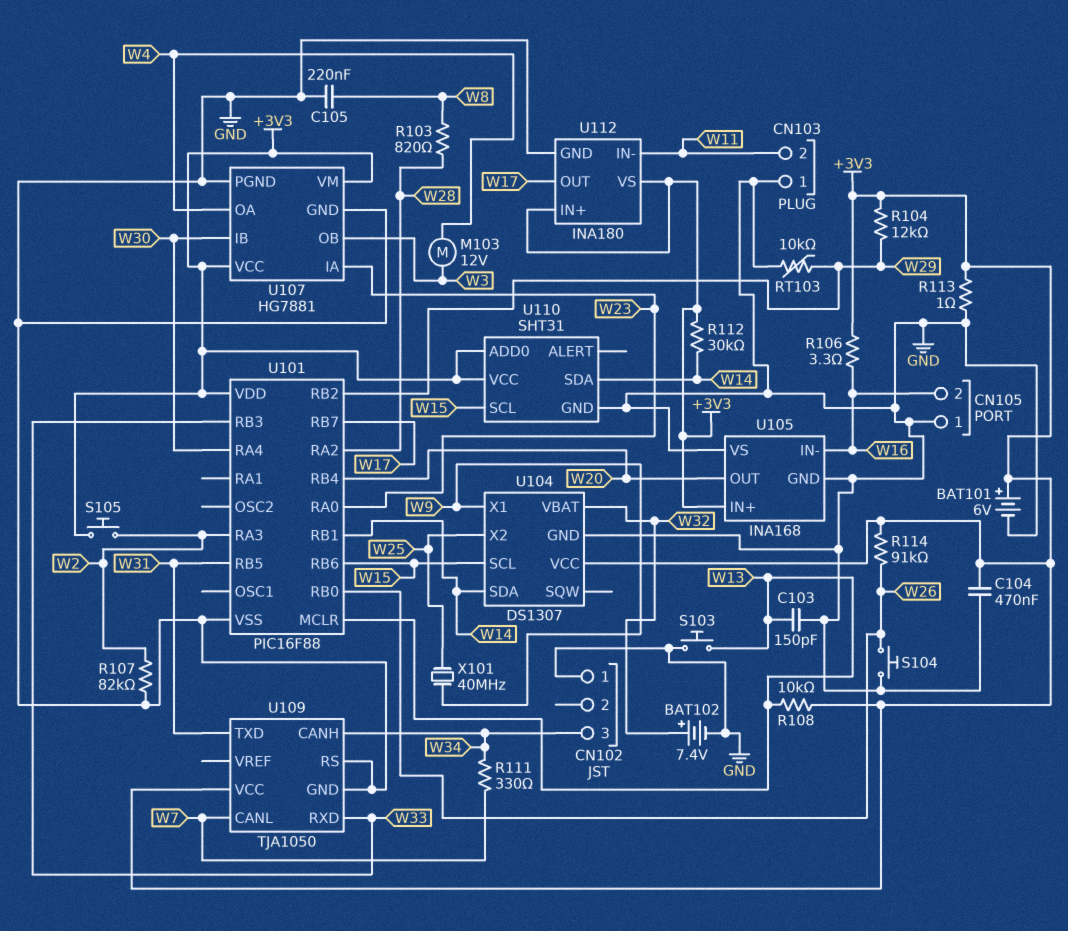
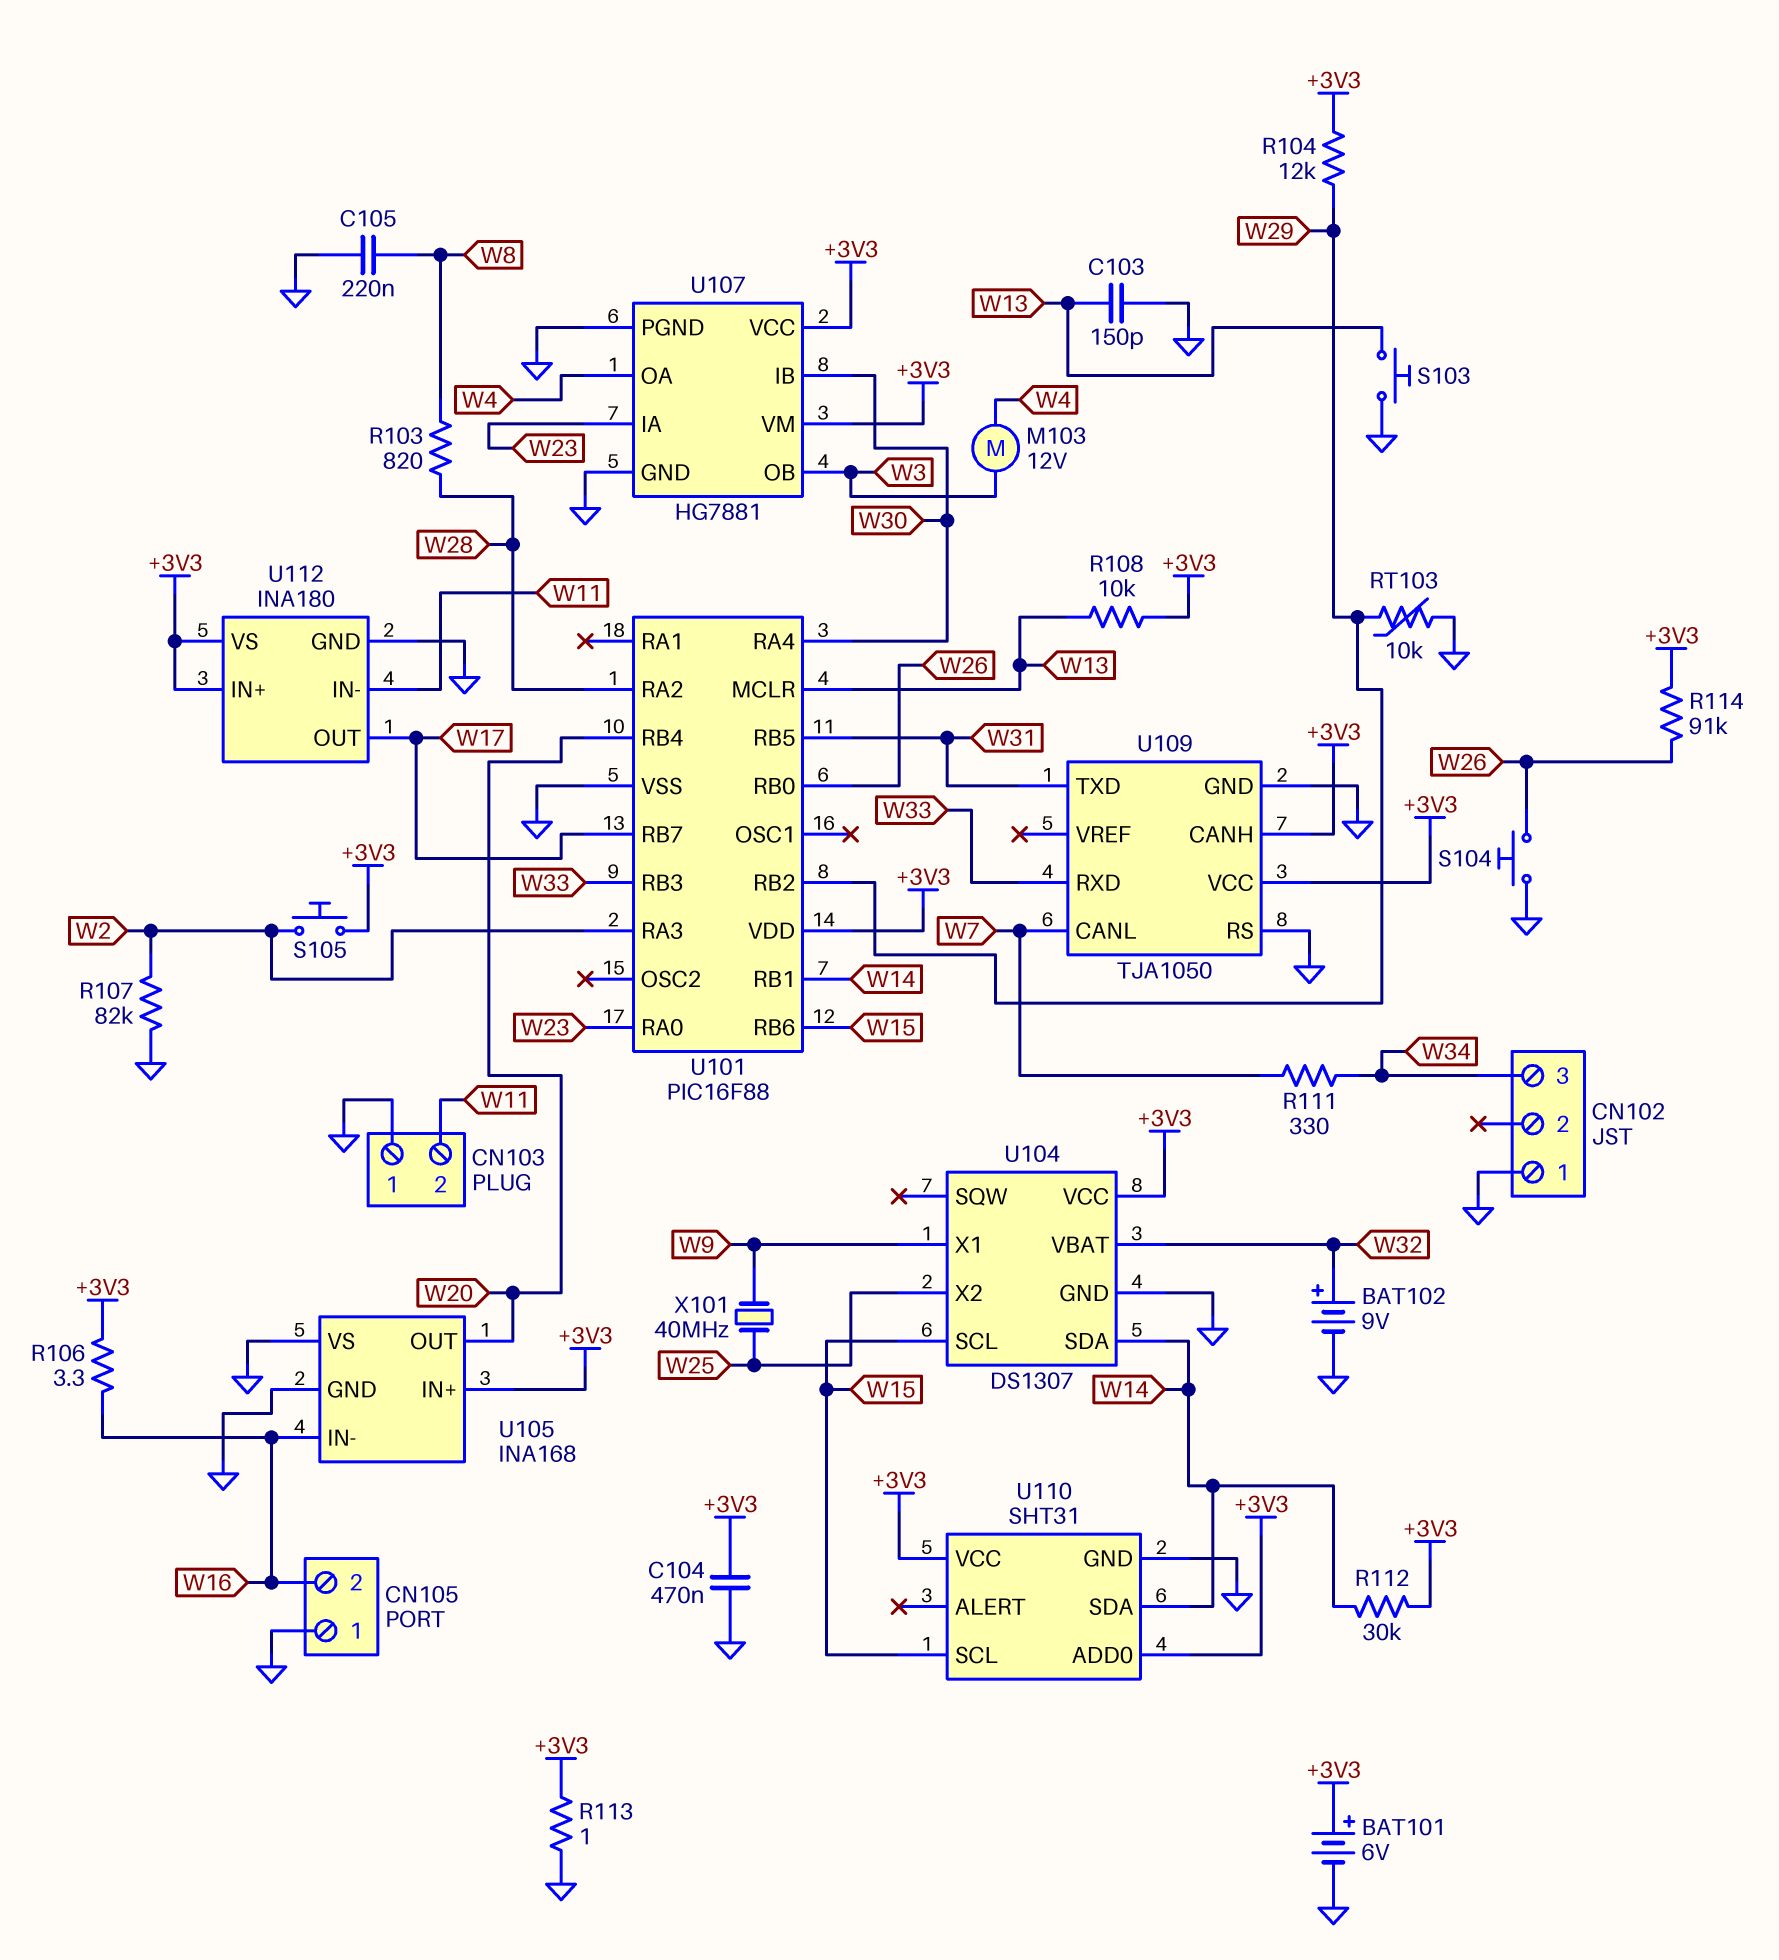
BAT102: 7.4V (plus W32, minus GND) -> 9V (plus W32, minus GND)
U109 pin CANH: W34 -> +3V3

